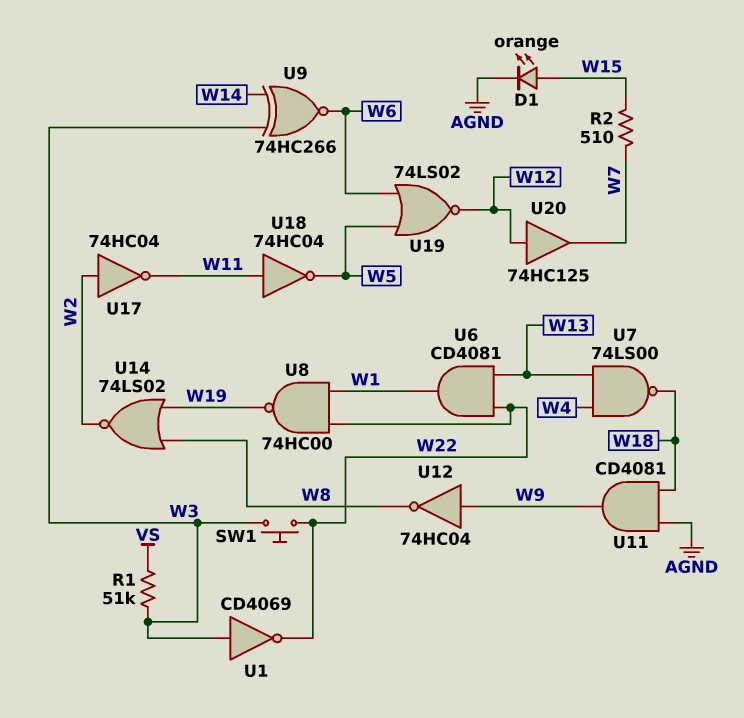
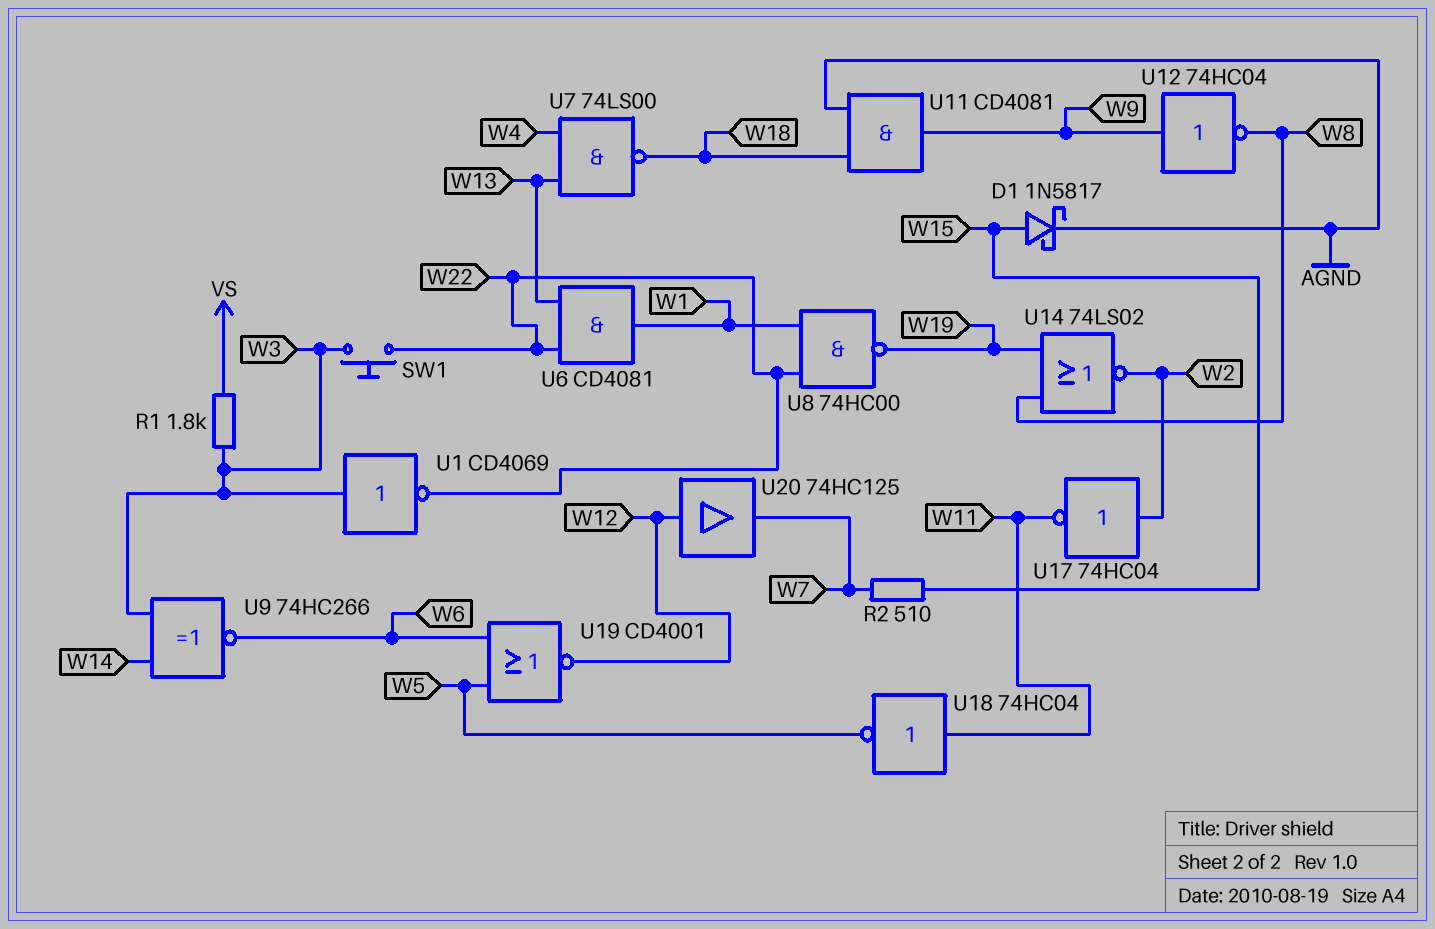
D1: LED orange (A W15, K AGND) -> schottky 1N5817 (A W15, K AGND)
R1: 51k (VS, W3) -> 1.8k (VS, W3)
U19: NOR 74LS02 (in W5, in W6, out W12) -> NOR CD4001 (in W5, in W6, out W12)

